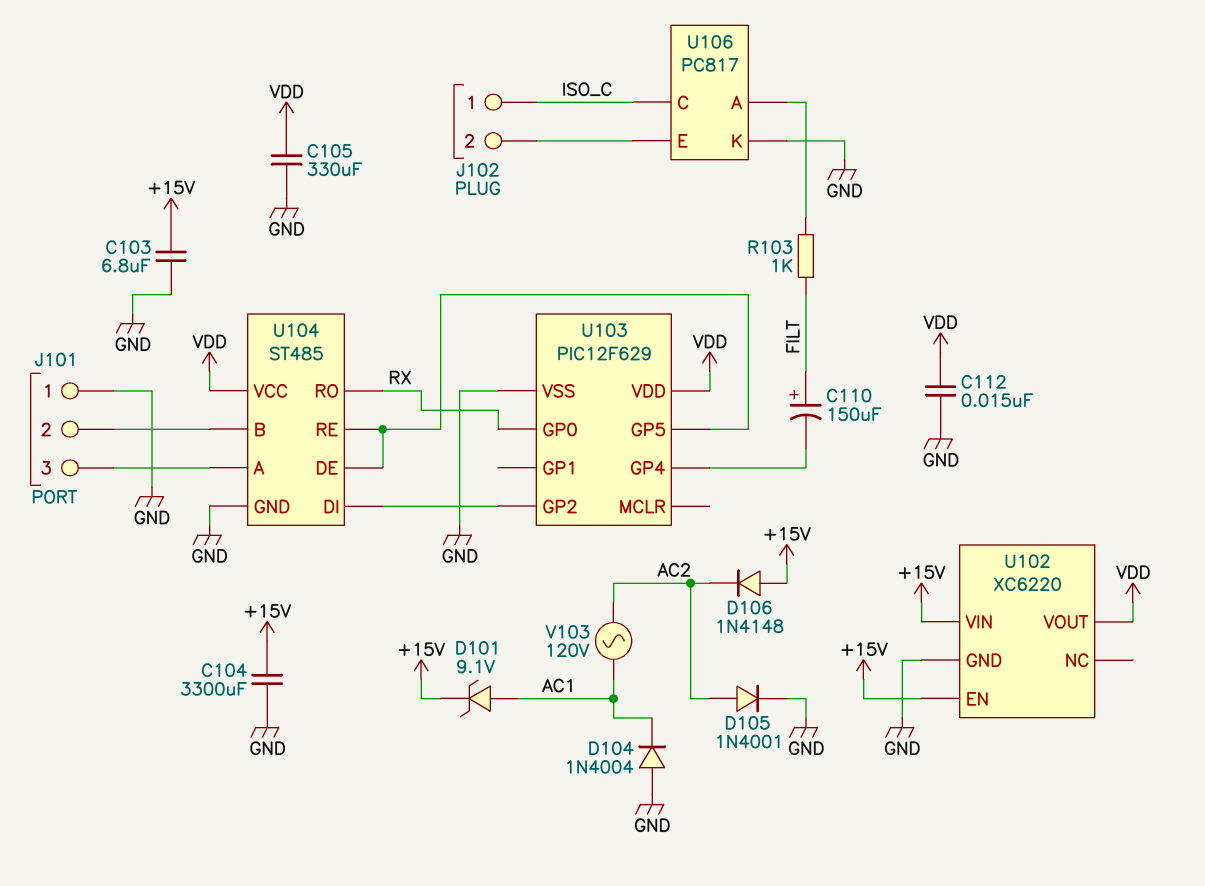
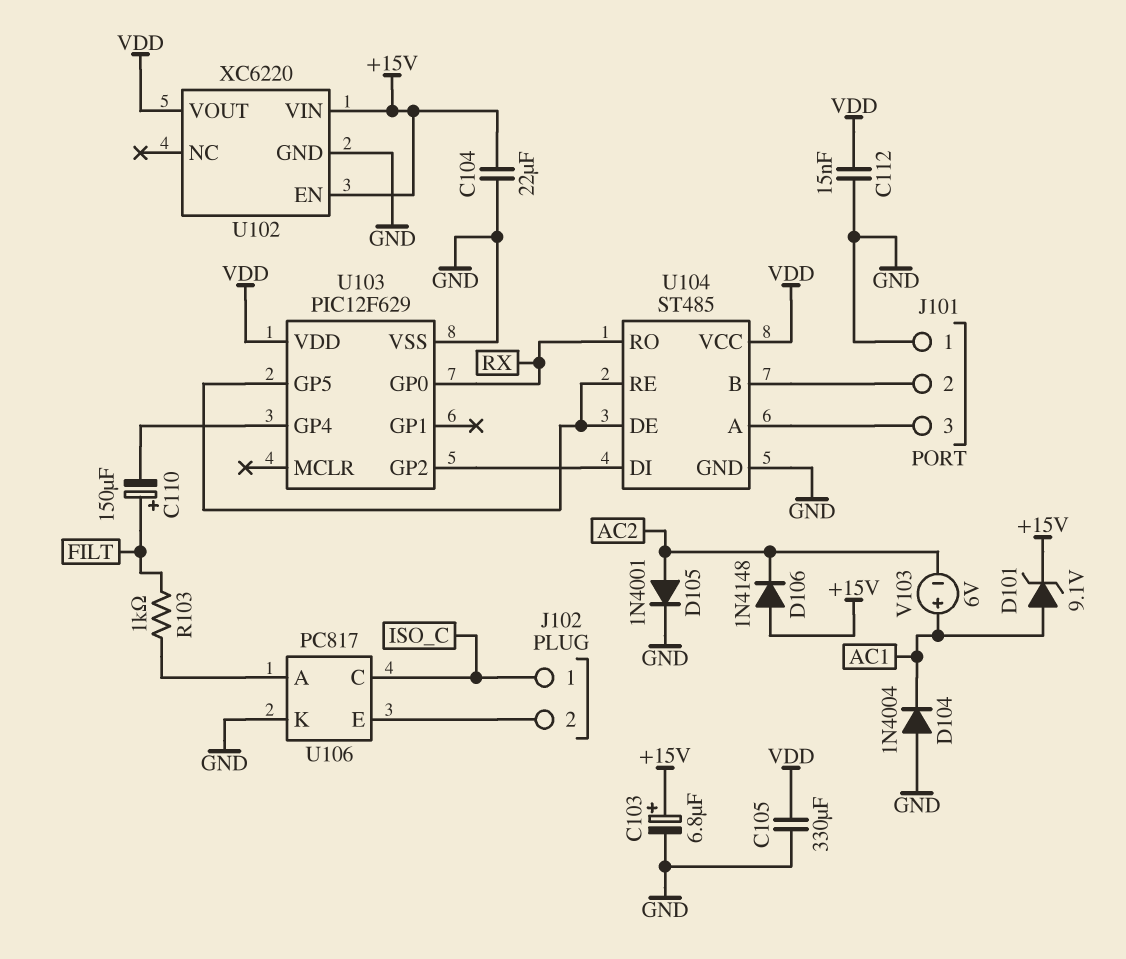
C103: 6.8uF (+15V, GND) -> 6.8uF (plus +15V, minus GND)
C104: 3300uF (+15V, GND) -> 22uF (+15V, GND)
V103: AC 120V (AC1, AC2) -> 6V (plus AC1, minus AC2)

